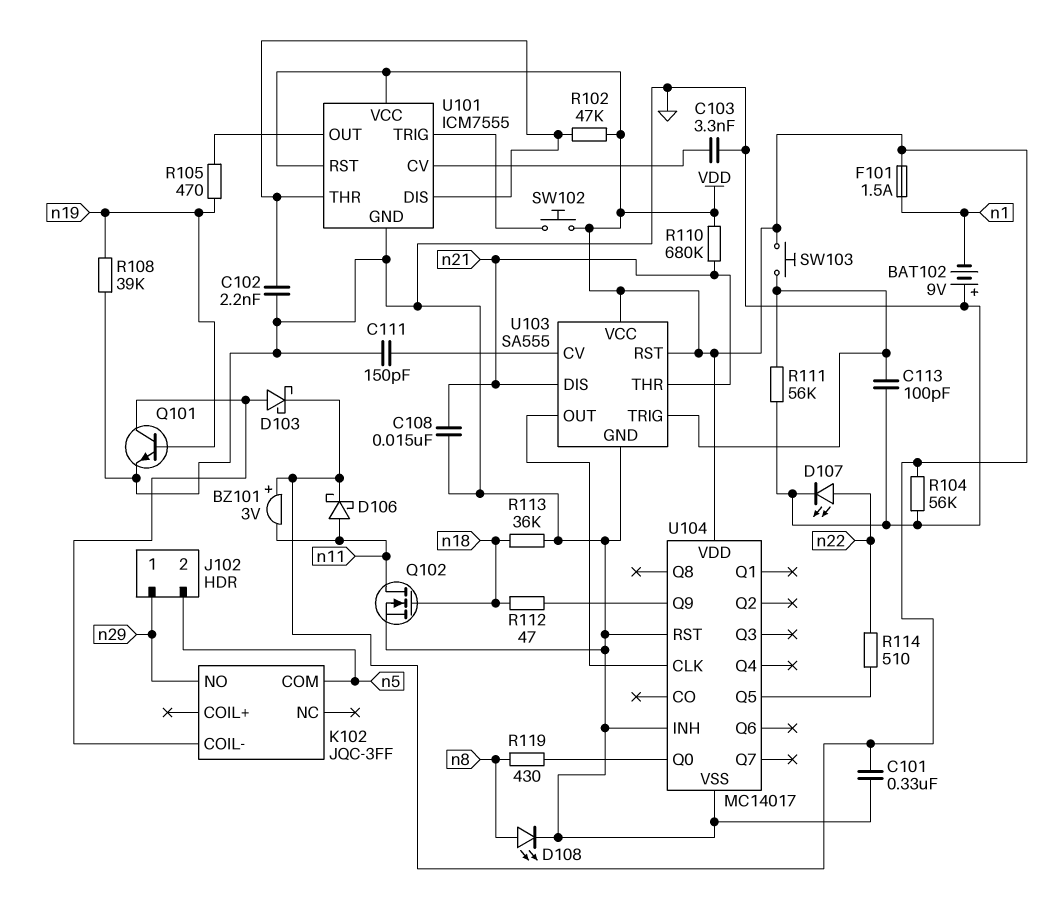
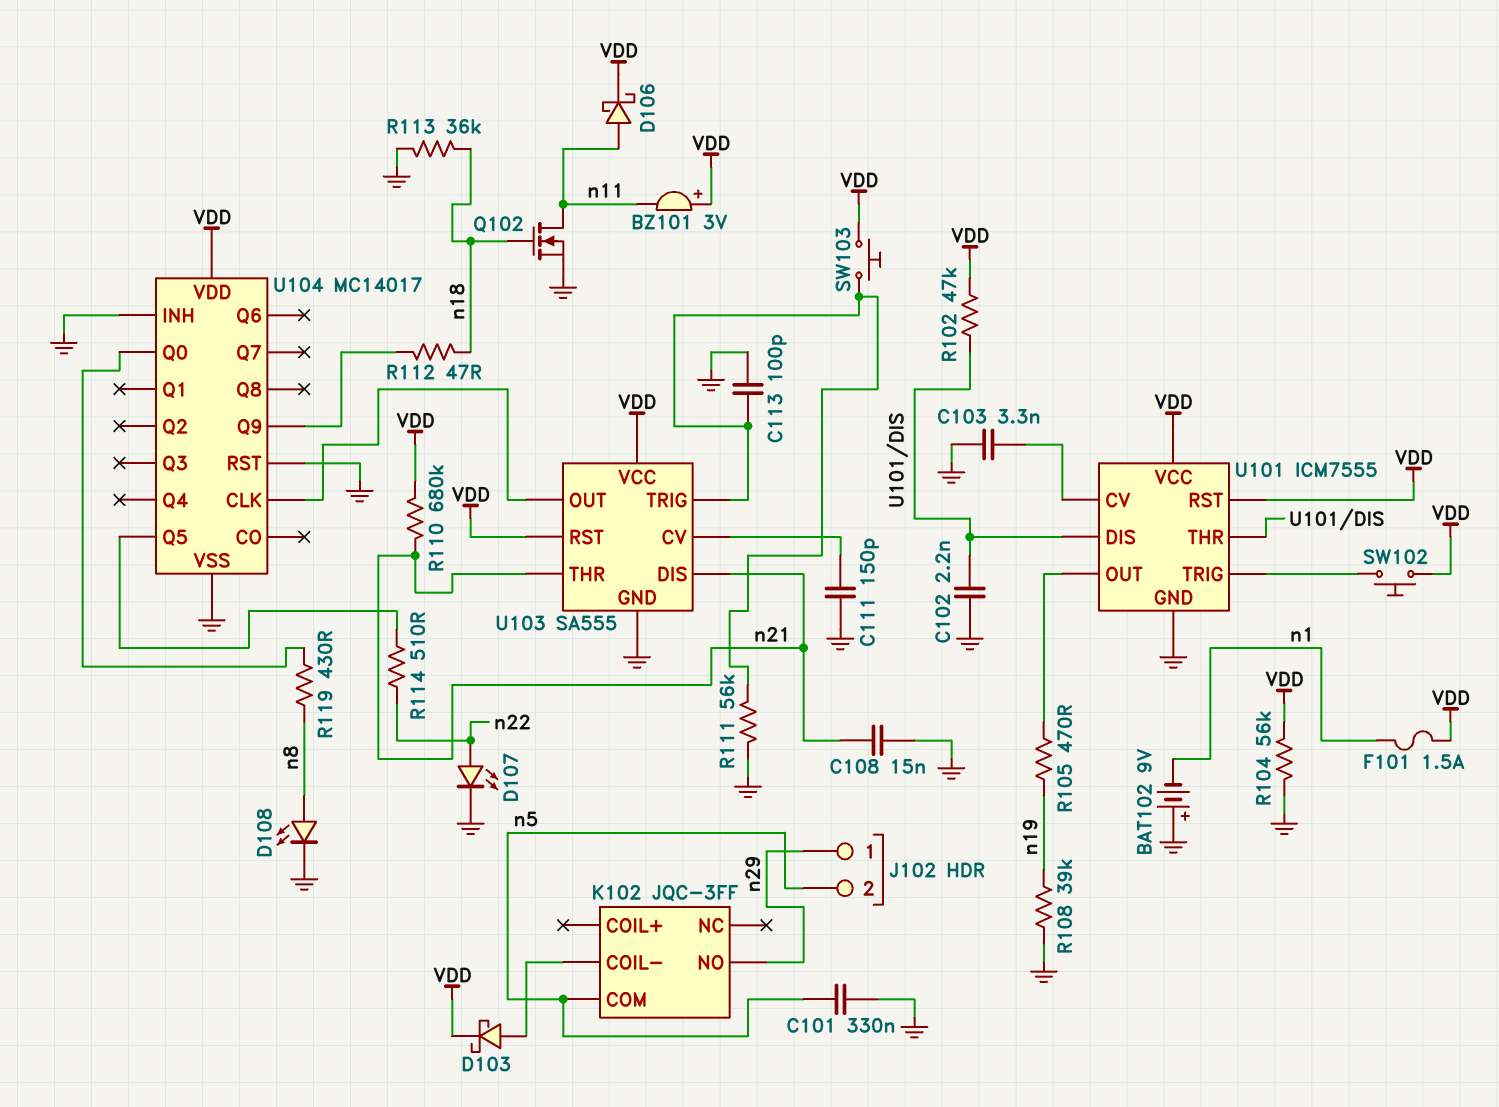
C101: 330nF (GND, VDD) -> 330nF (GND, n5)
Q101: NPN (B n19, C K102/COIL-, E GND) -> none

